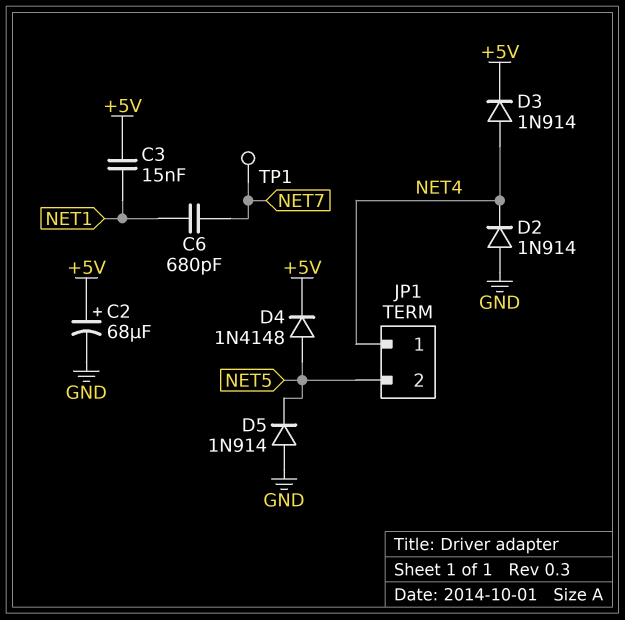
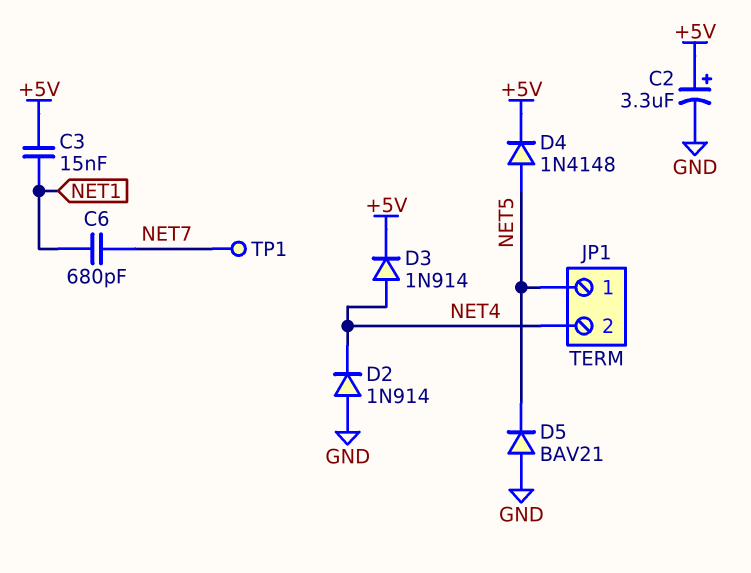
C2: 68uF (plus +5V, minus GND) -> 3.3uF (plus +5V, minus GND)
D5: diode 1N914 (A GND, K NET5) -> diode BAV21 (A GND, K NET5)
JP1 pin 1: NET4 -> NET5
JP1 pin 2: NET5 -> NET4

